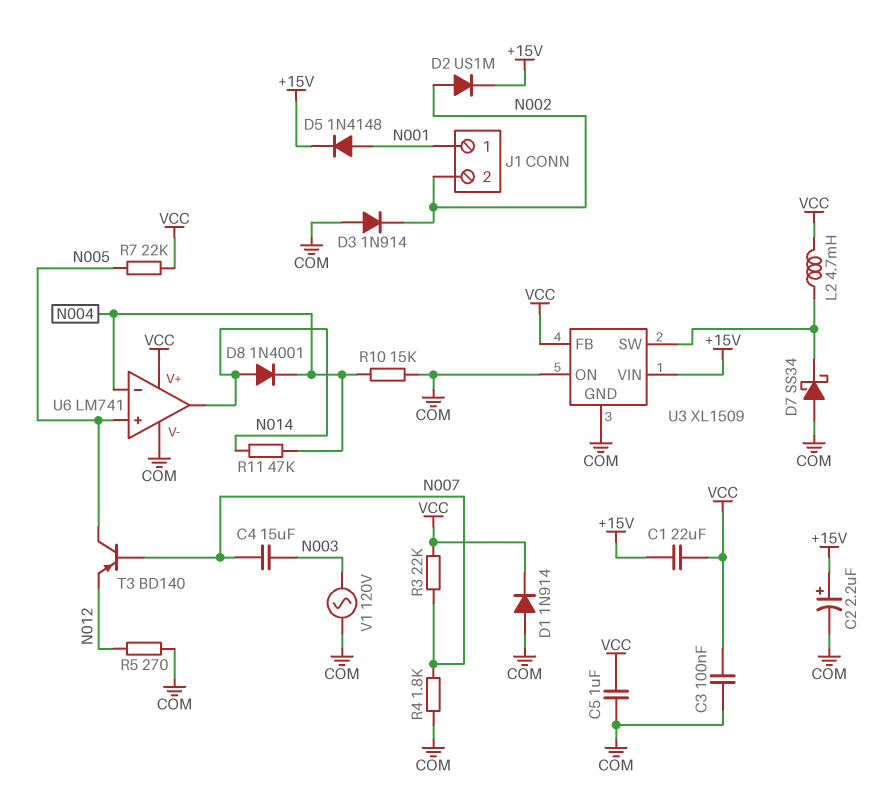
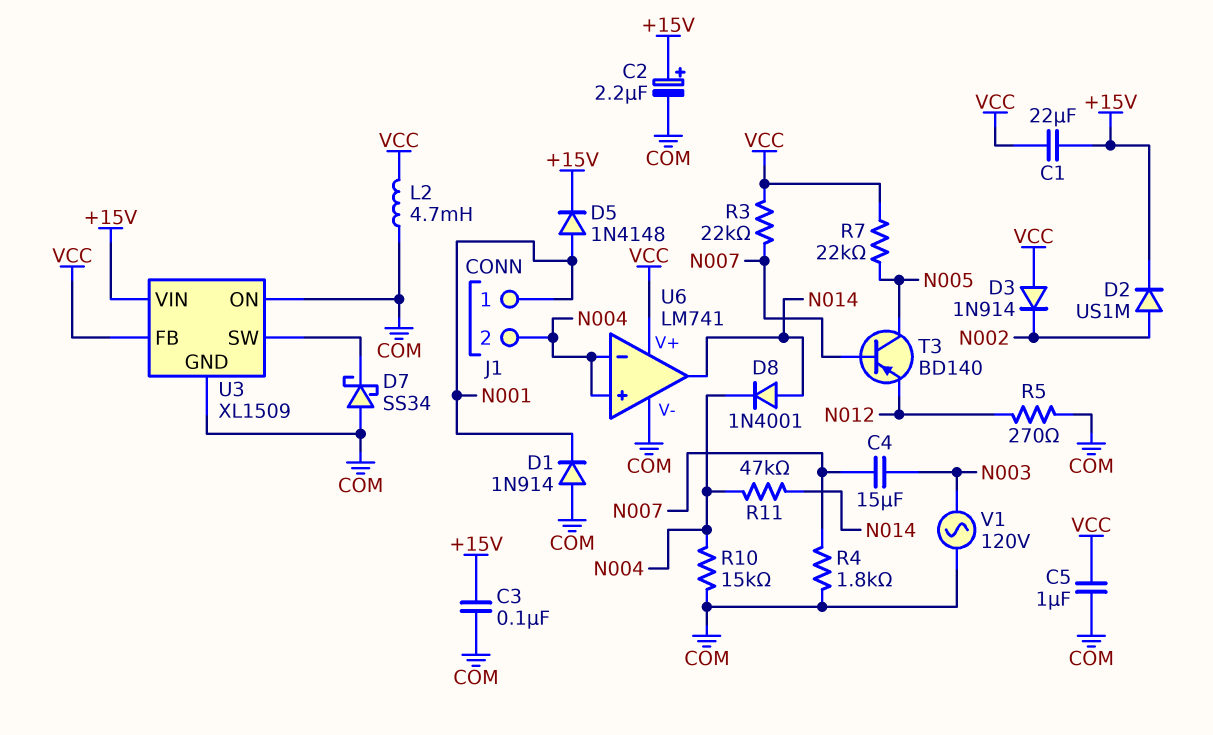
C3: 100nF (COM, VCC) -> 100nF (+15V, COM)
D1: diode 1N914 (A COM, K VCC) -> diode 1N914 (A COM, K N001)
D3: diode 1N914 (A COM, K N002) -> diode 1N914 (A VCC, K N002)
J1 pin 2: N002 -> N004
L2: 4.7mH (U3/SW, VCC) -> 4.7mH (COM, VCC)
U6 pin in+: N005 -> N004

